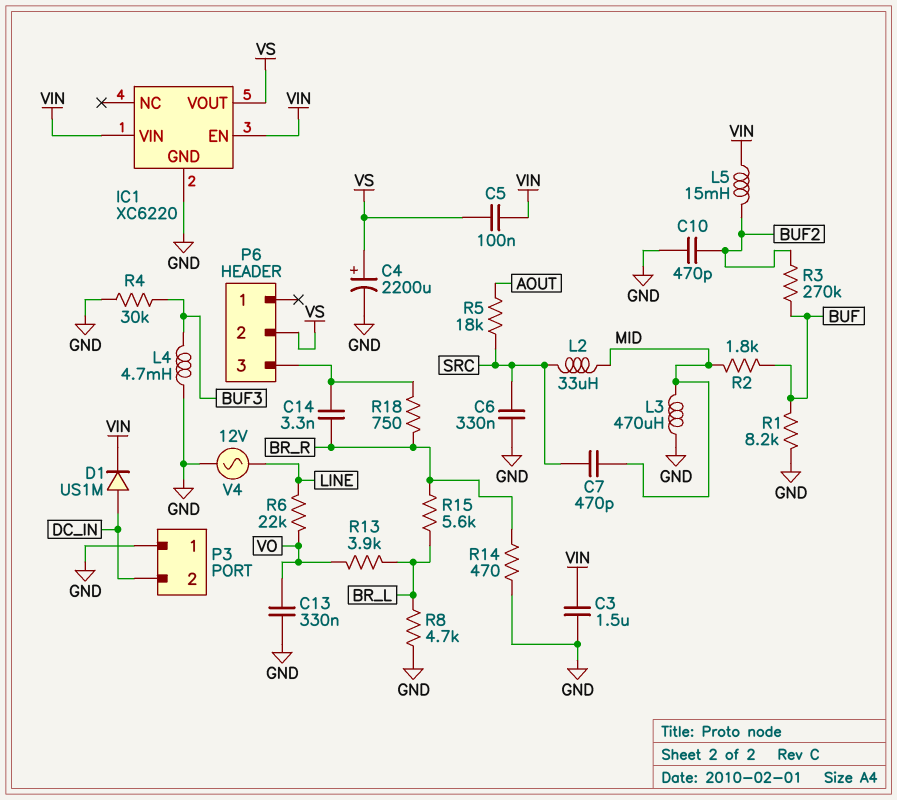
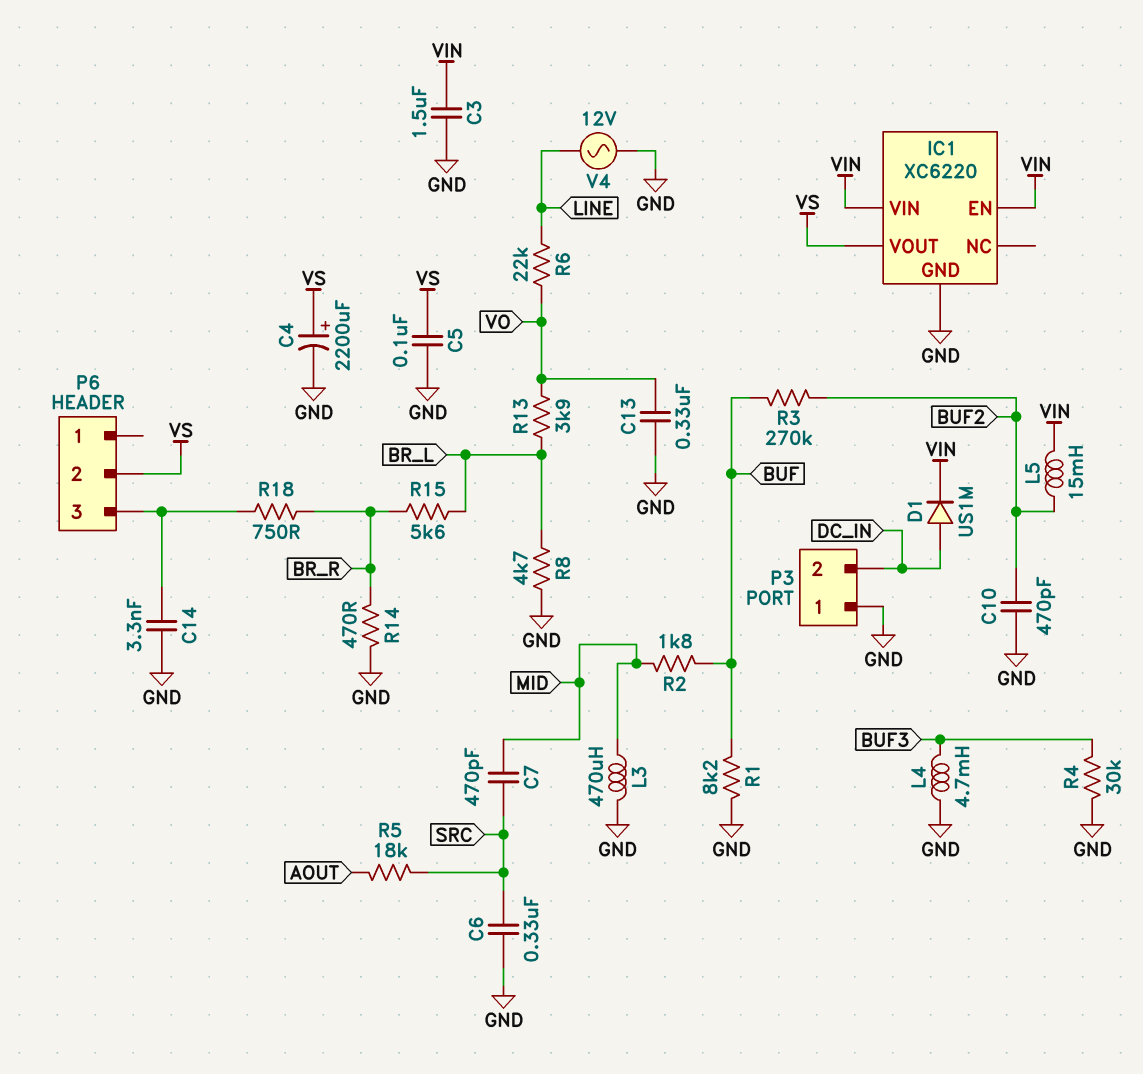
C5: 100nF (VIN, VS) -> 100nF (GND, VS)
C14: 3.3nF (BR_R, P6/3) -> 3.3nF (GND, P6/3)
L2: 33uH (MID, SRC) -> none

